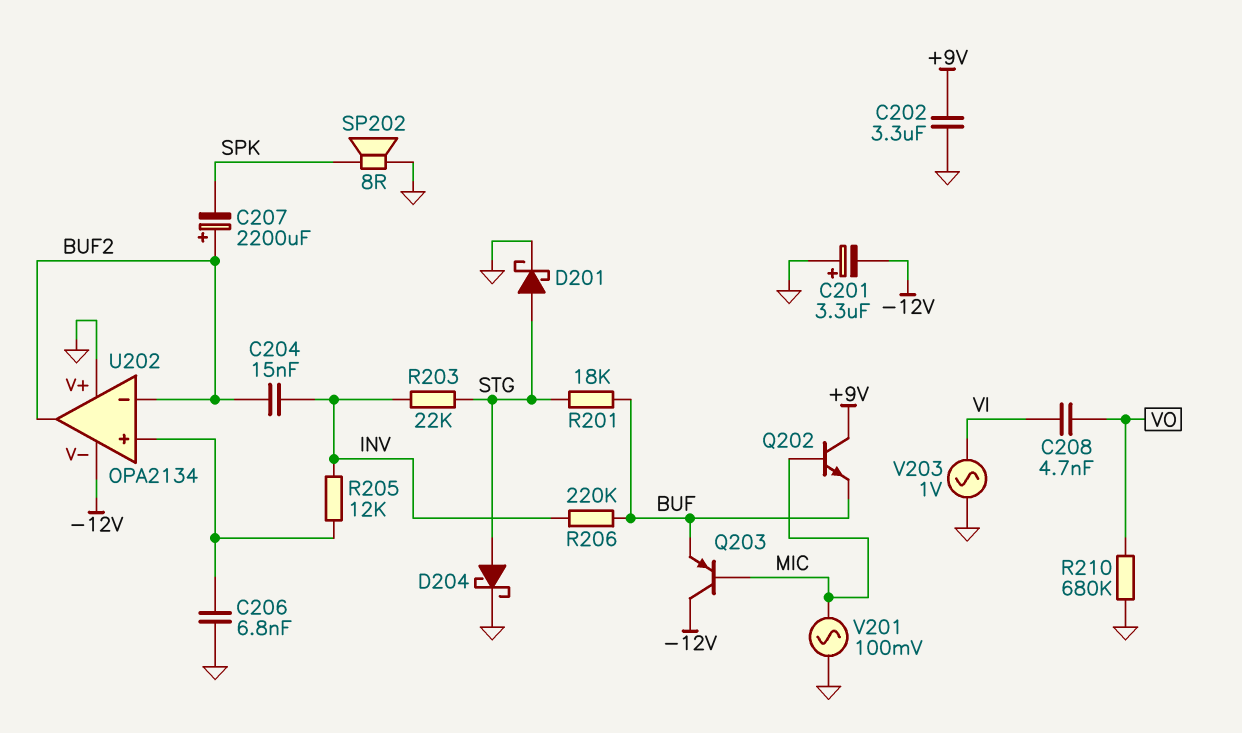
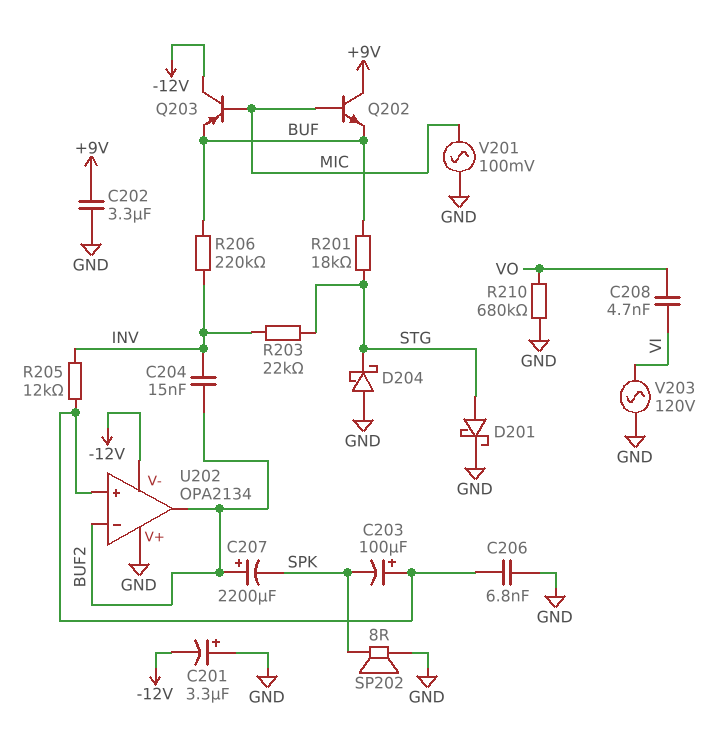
C203: none -> 100uF (plus U202/in+, minus SPK)
D204: schottky (A STG, K GND) -> schottky (A GND, K STG)
V203: AC 1V (GND, VI) -> AC 120V (GND, VI)

